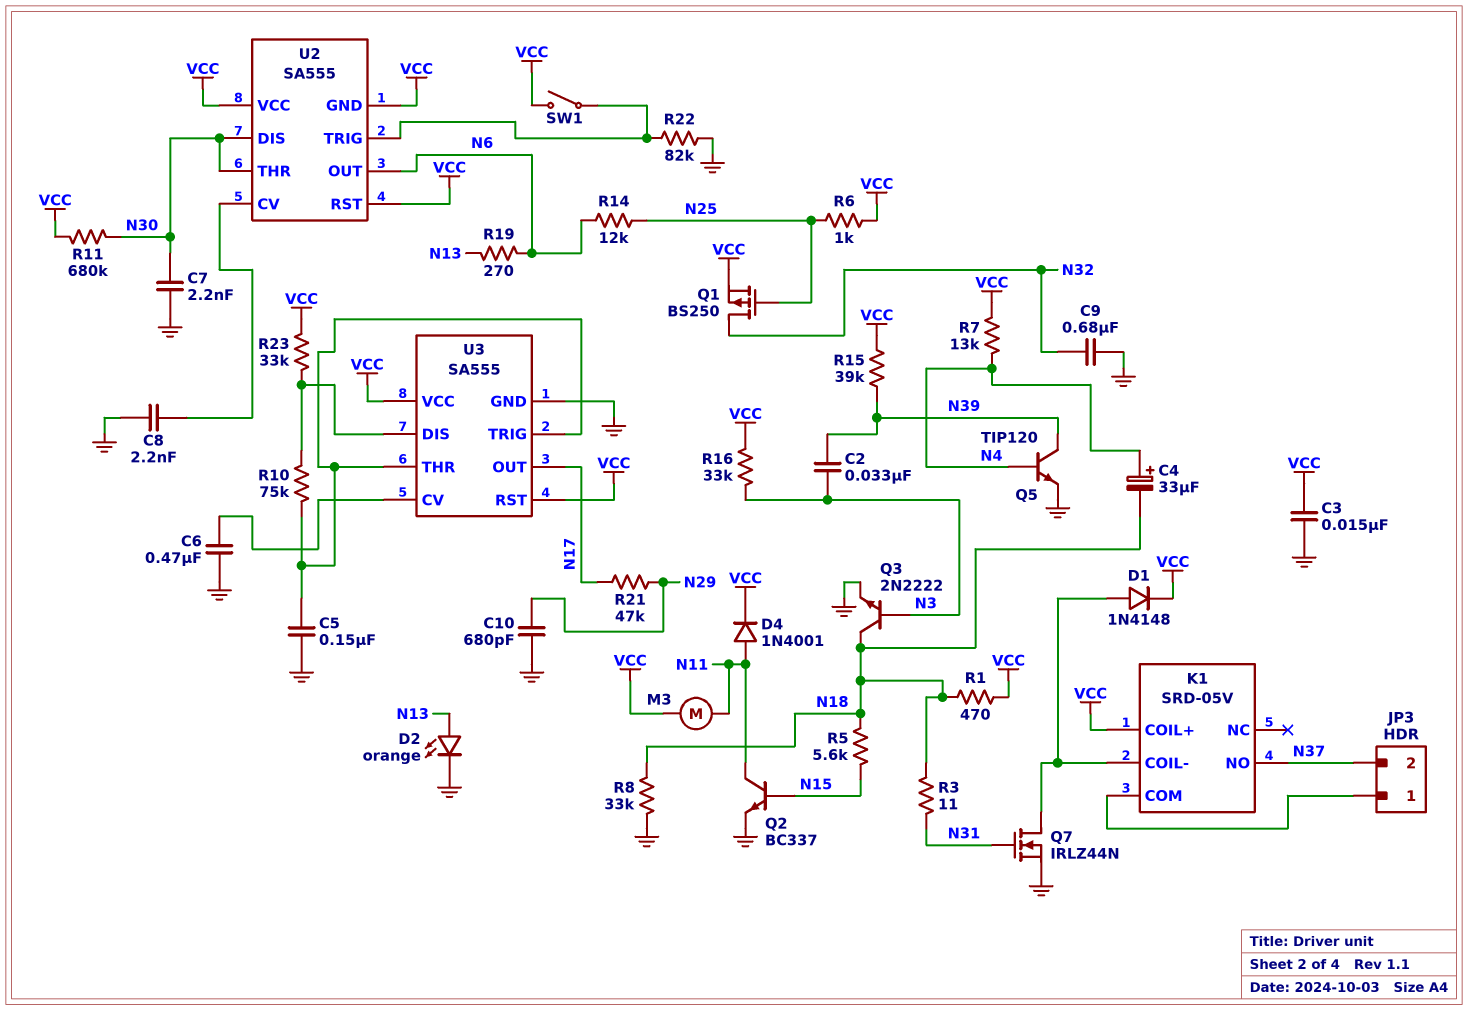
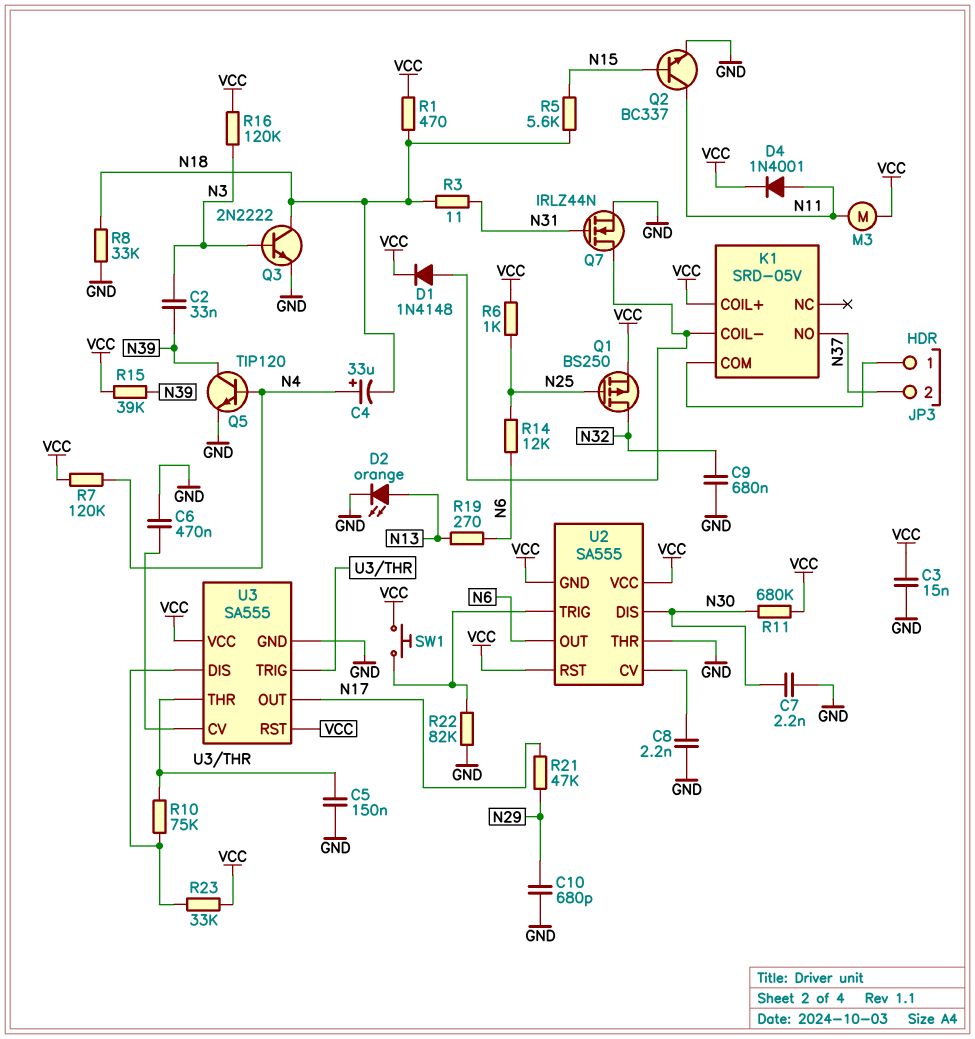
R7: 13k (N4, VCC) -> 120k (N4, VCC)
R16: 33k (N3, VCC) -> 120k (N3, VCC)
SW1: switch (U2/TRIG, VCC) -> button (U2/TRIG, VCC)
U2 pin THR: N30 -> GND

